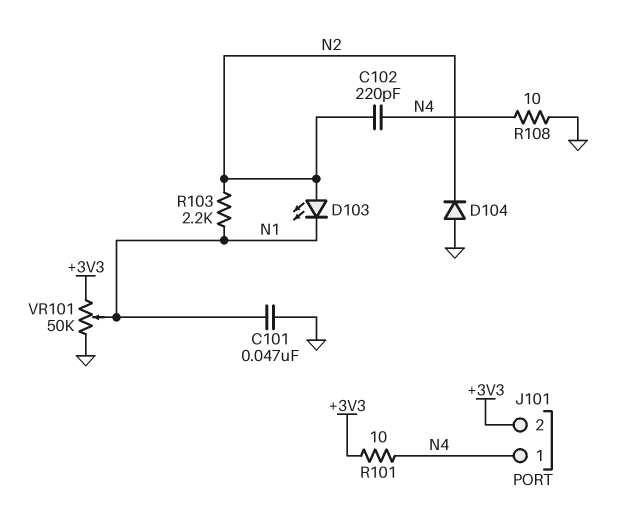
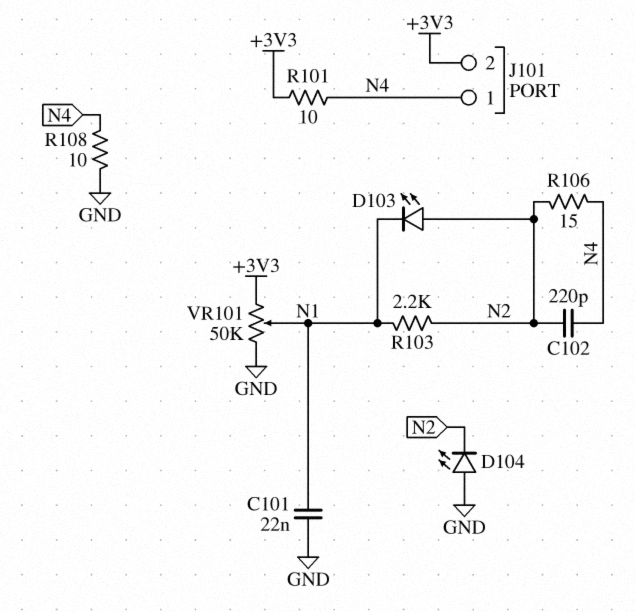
C101: 47nF (GND, N1) -> 22nF (GND, N1)
D104: diode (A GND, K N2) -> LED (A GND, K N2)
R106: none -> 15 (N2, N4)

